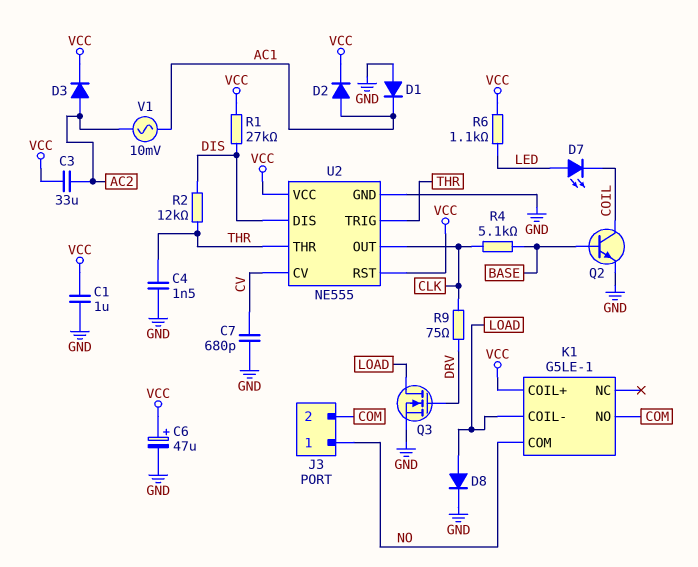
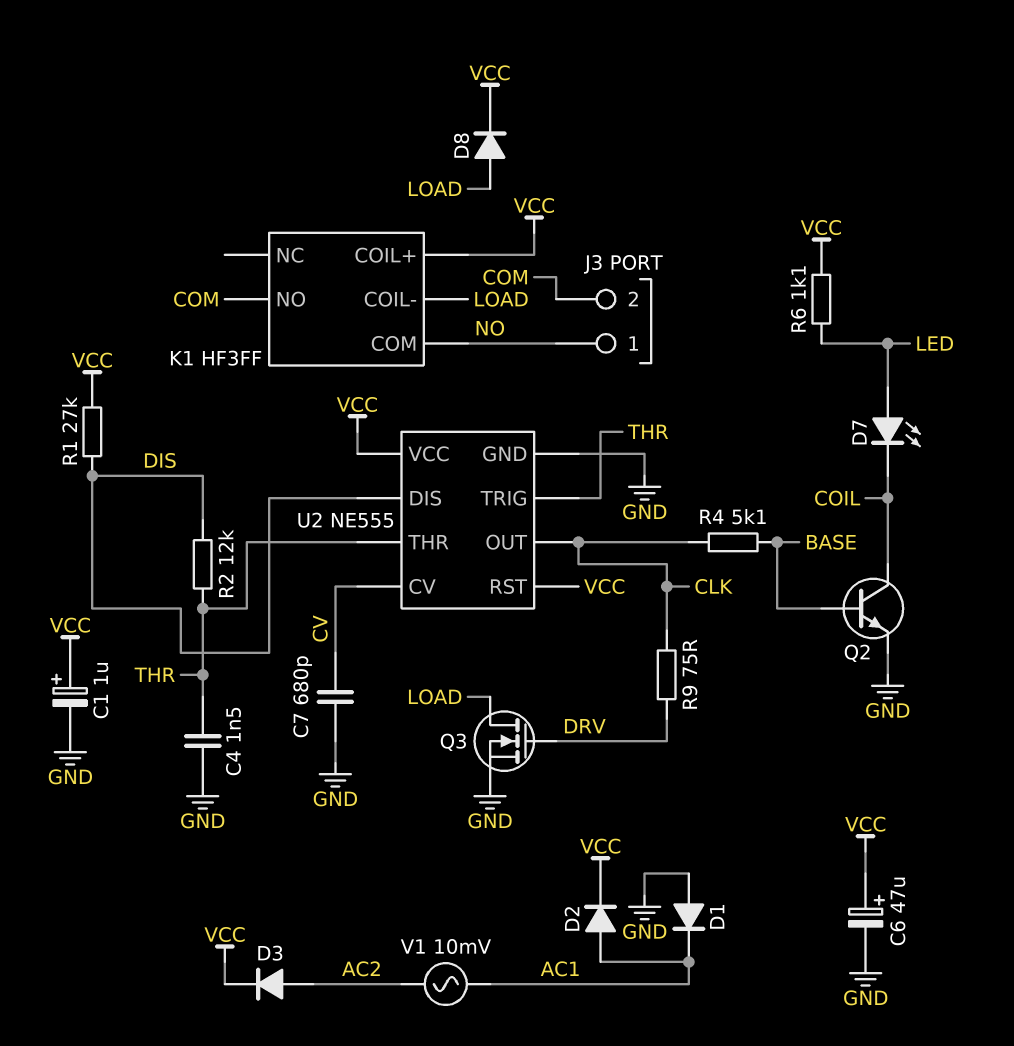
C1: 1uF (GND, VCC) -> 1uF (plus VCC, minus GND)
C3: 33uF (AC2, VCC) -> none
D8: diode (A LOAD, K GND) -> diode (A LOAD, K VCC)
K1: G5LE-1 -> HF3FF

